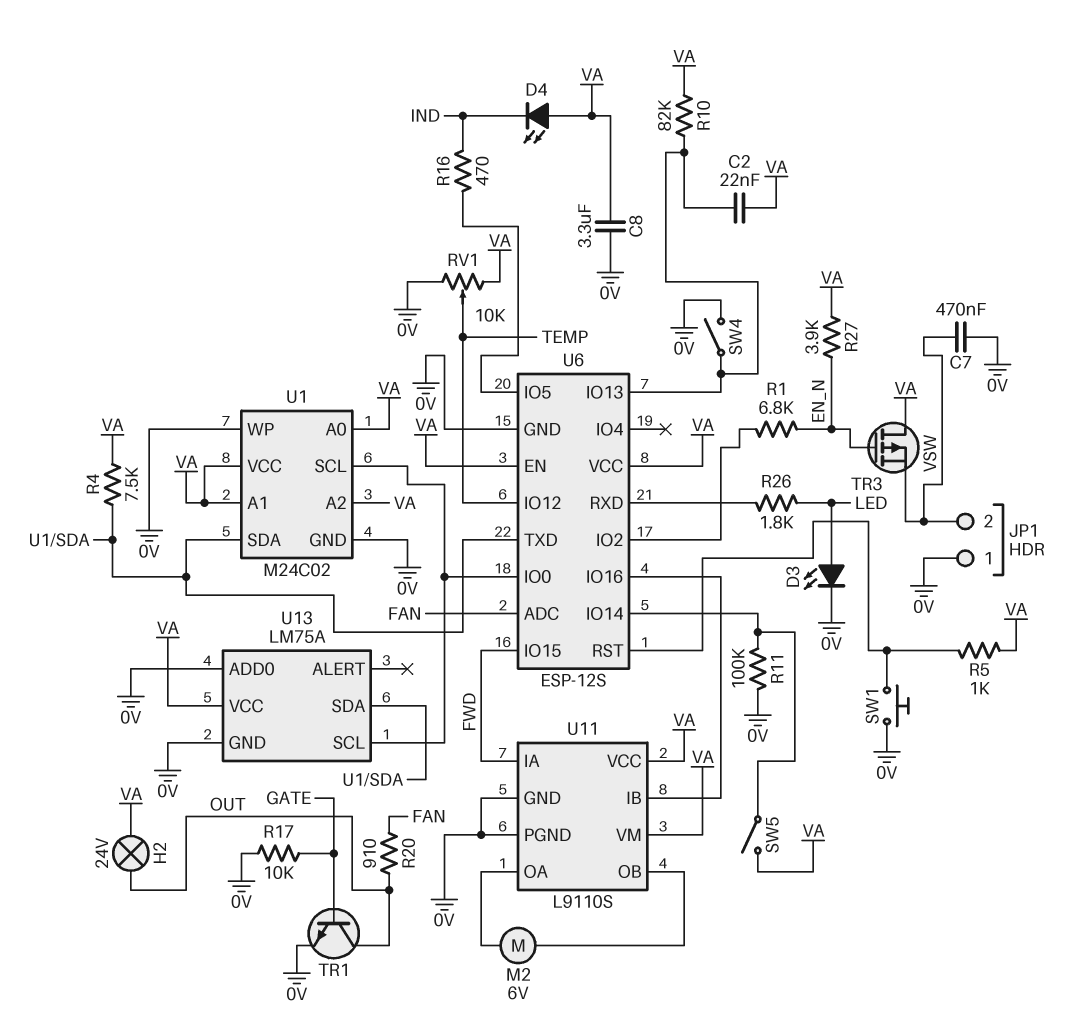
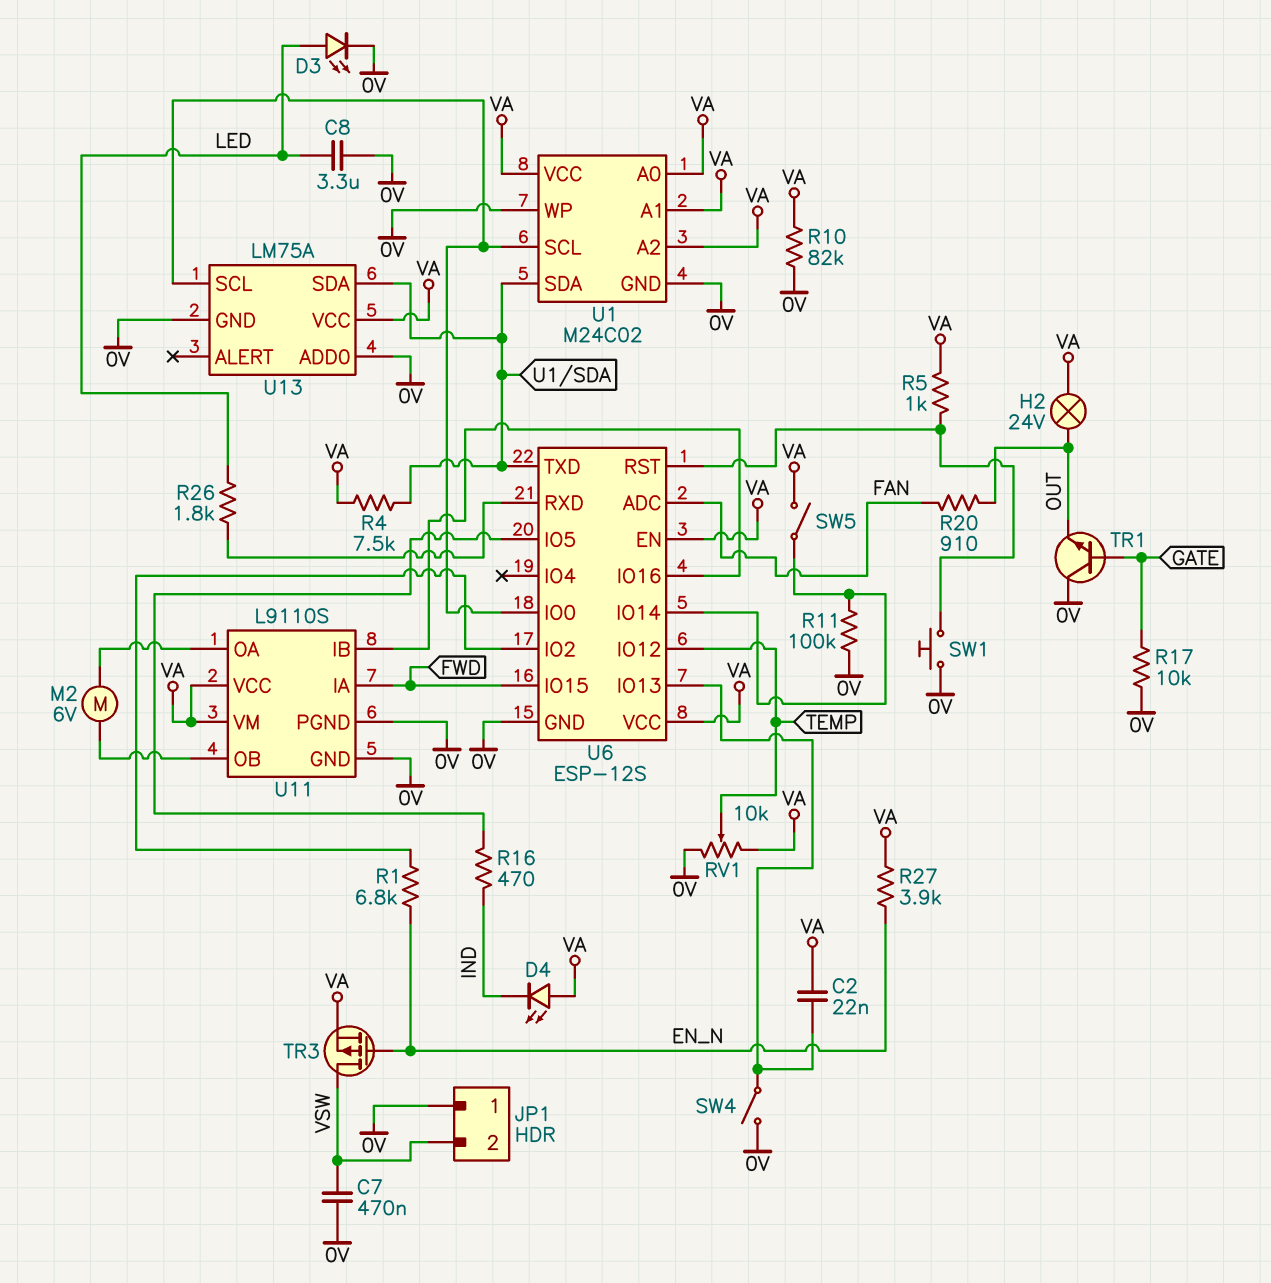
C8: 3.3uF (0V, VA) -> 3.3uF (0V, LED)
R10: 82k (U6/IO13, VA) -> 82k (0V, VA)
TR1: NPN (B GATE, C OUT, E 0V) -> NPN (B GATE, C 0V, E OUT)
TR3: PMOS (G EN_N, D VA, S VSW) -> PMOS (G EN_N, D VSW, S VA)

